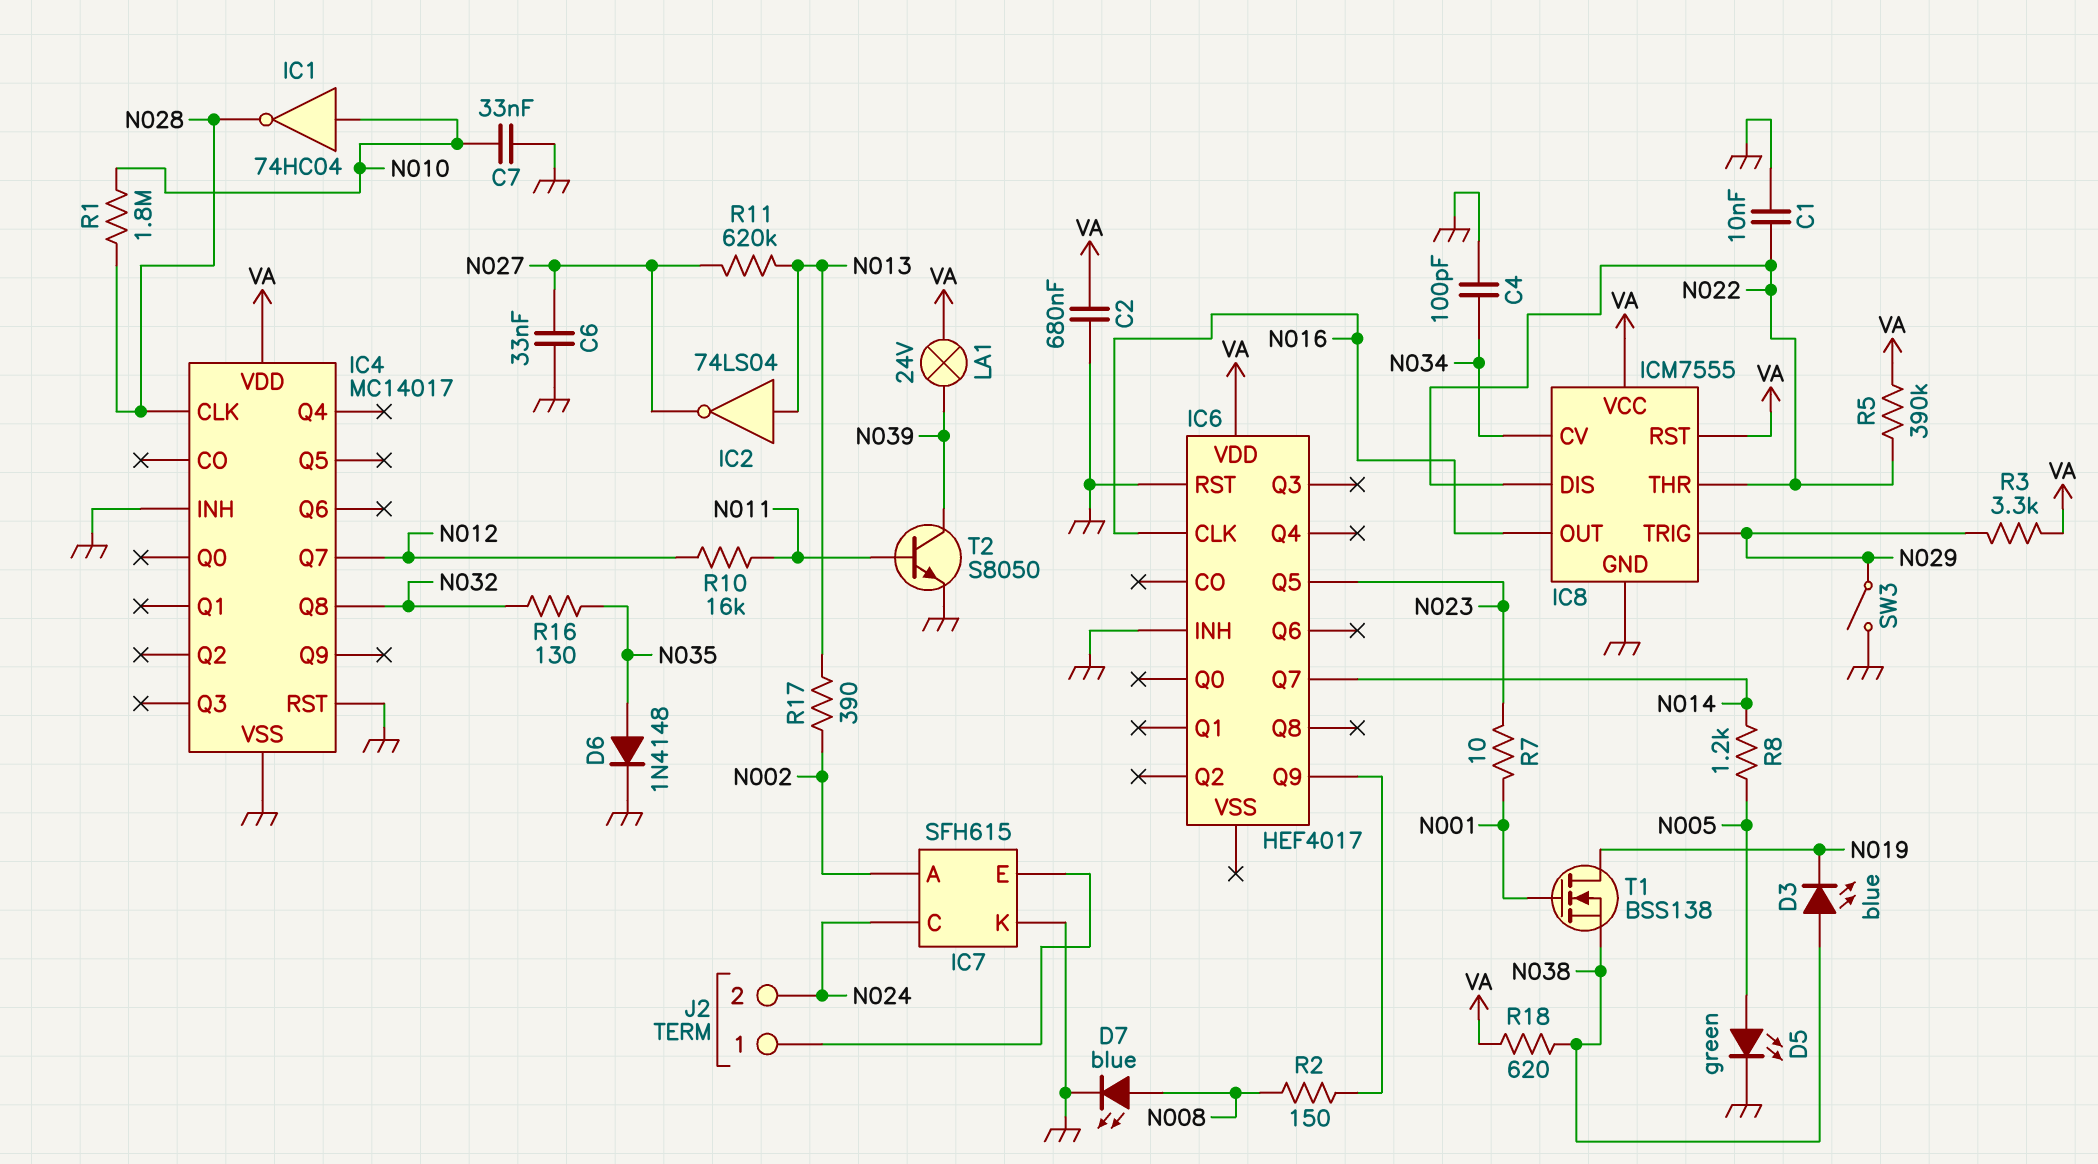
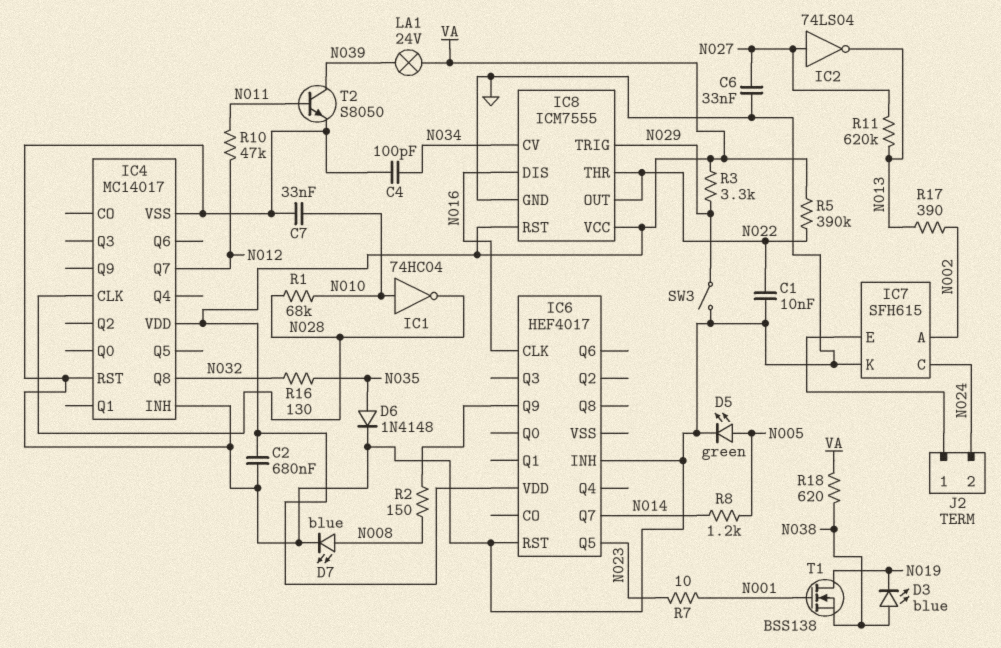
IC2: NOT 74LS04 (in N013, out N027) -> NOT 74LS04 (in N027, out N013)
IC8 pin DIS: N022 -> N016
IC8 pin OUT: N016 -> N022
R1: 1.8M (N010, N028) -> 68k (N010, N028)
R10: 16k (N011, N012) -> 47k (N011, N012)

